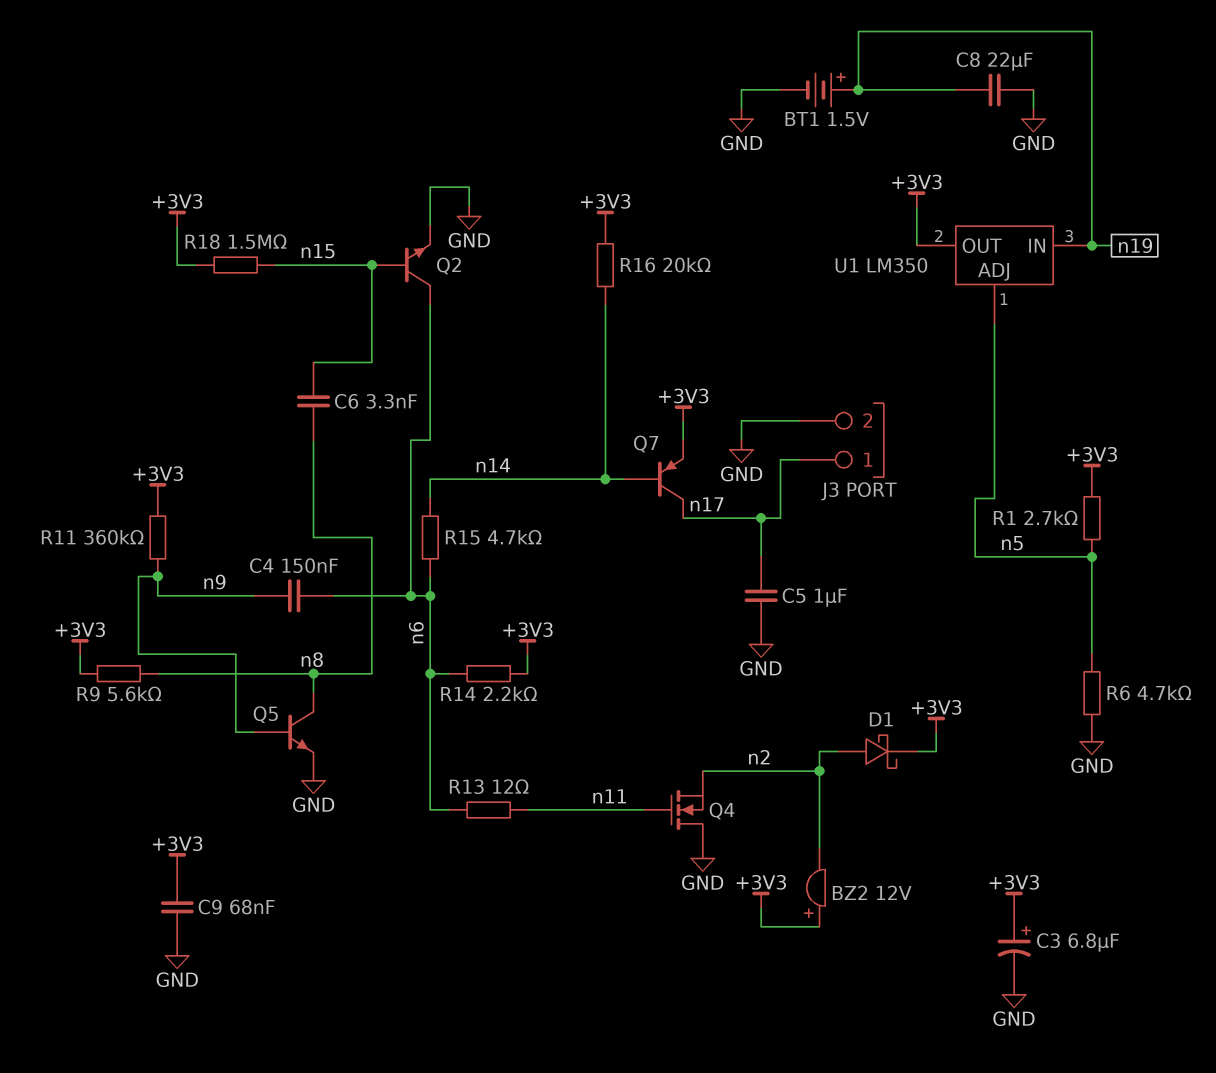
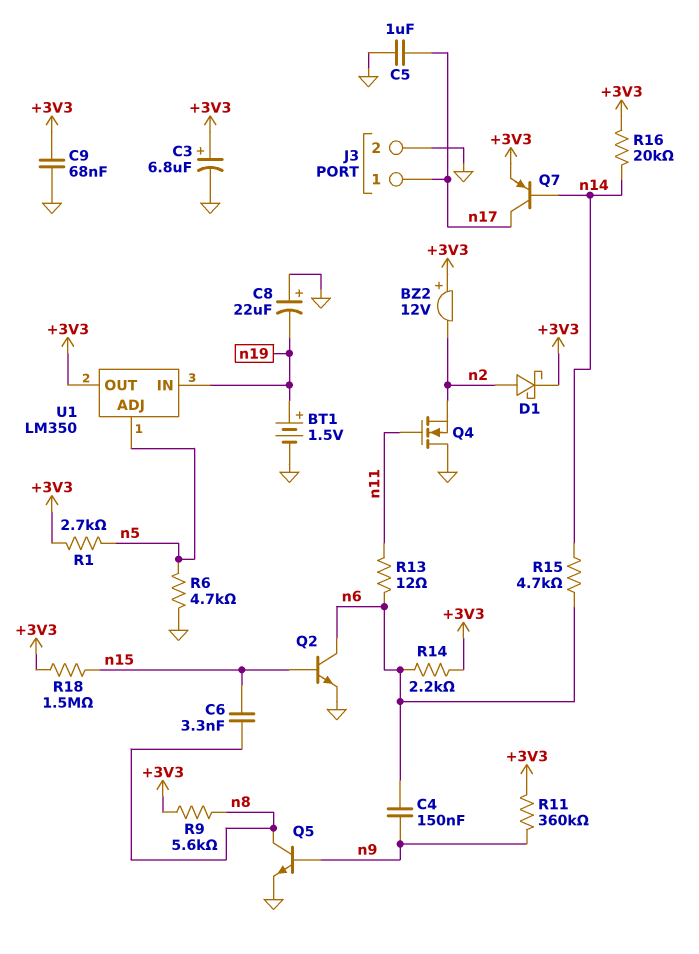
C8: 22uF (GND, n19) -> 22uF (plus GND, minus n19)

